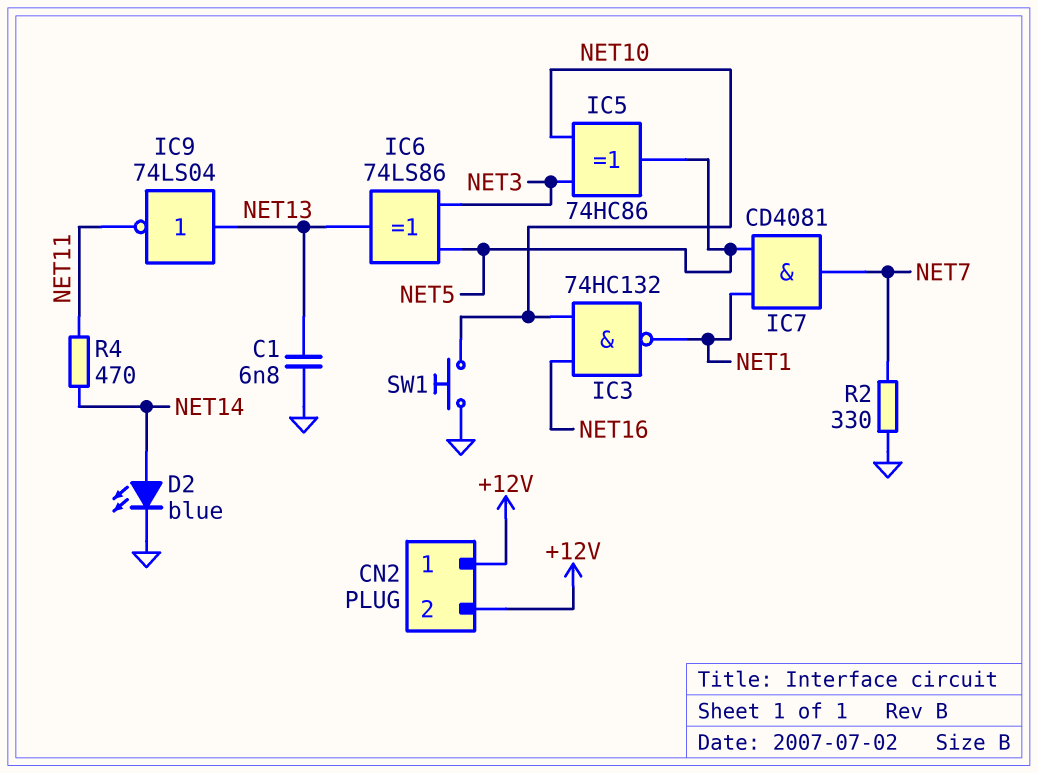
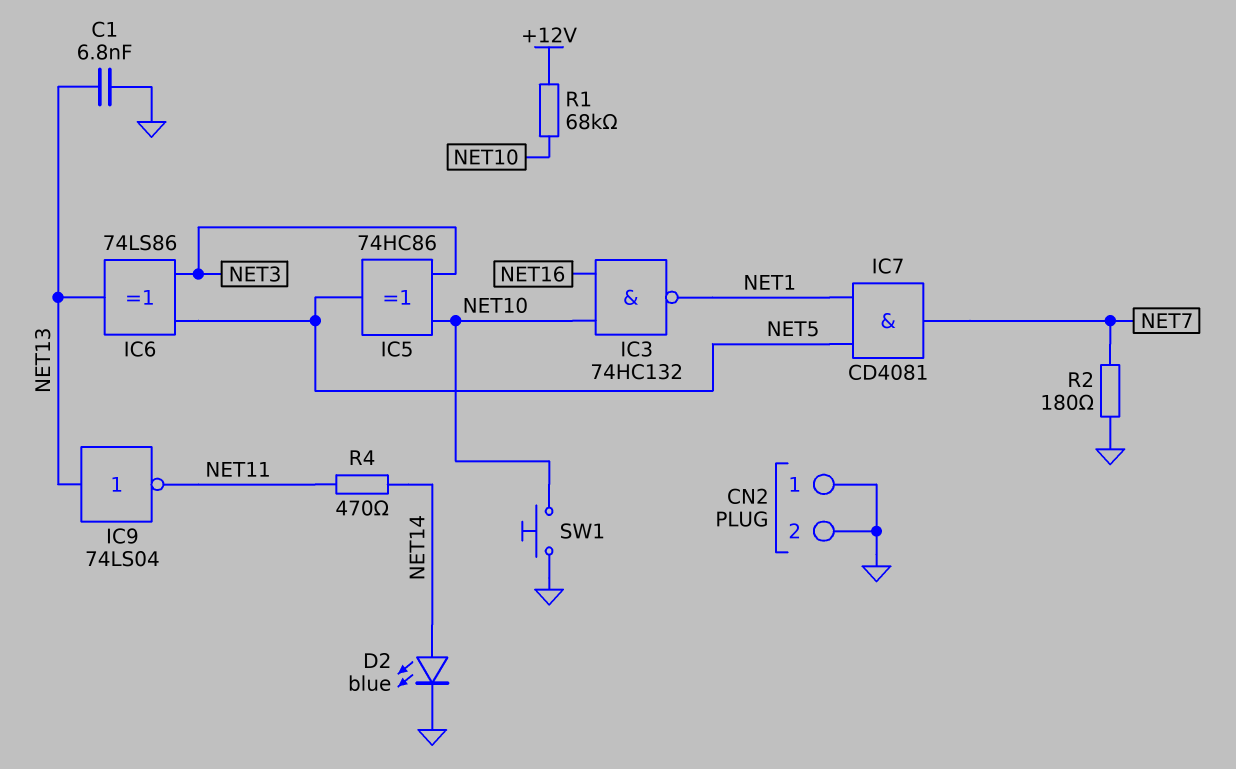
CN2 pin 1: +12V -> GND
CN2 pin 2: +12V -> GND
R1: none -> 68k (+12V, NET10)
R2: 330 (GND, NET7) -> 180 (GND, NET7)

